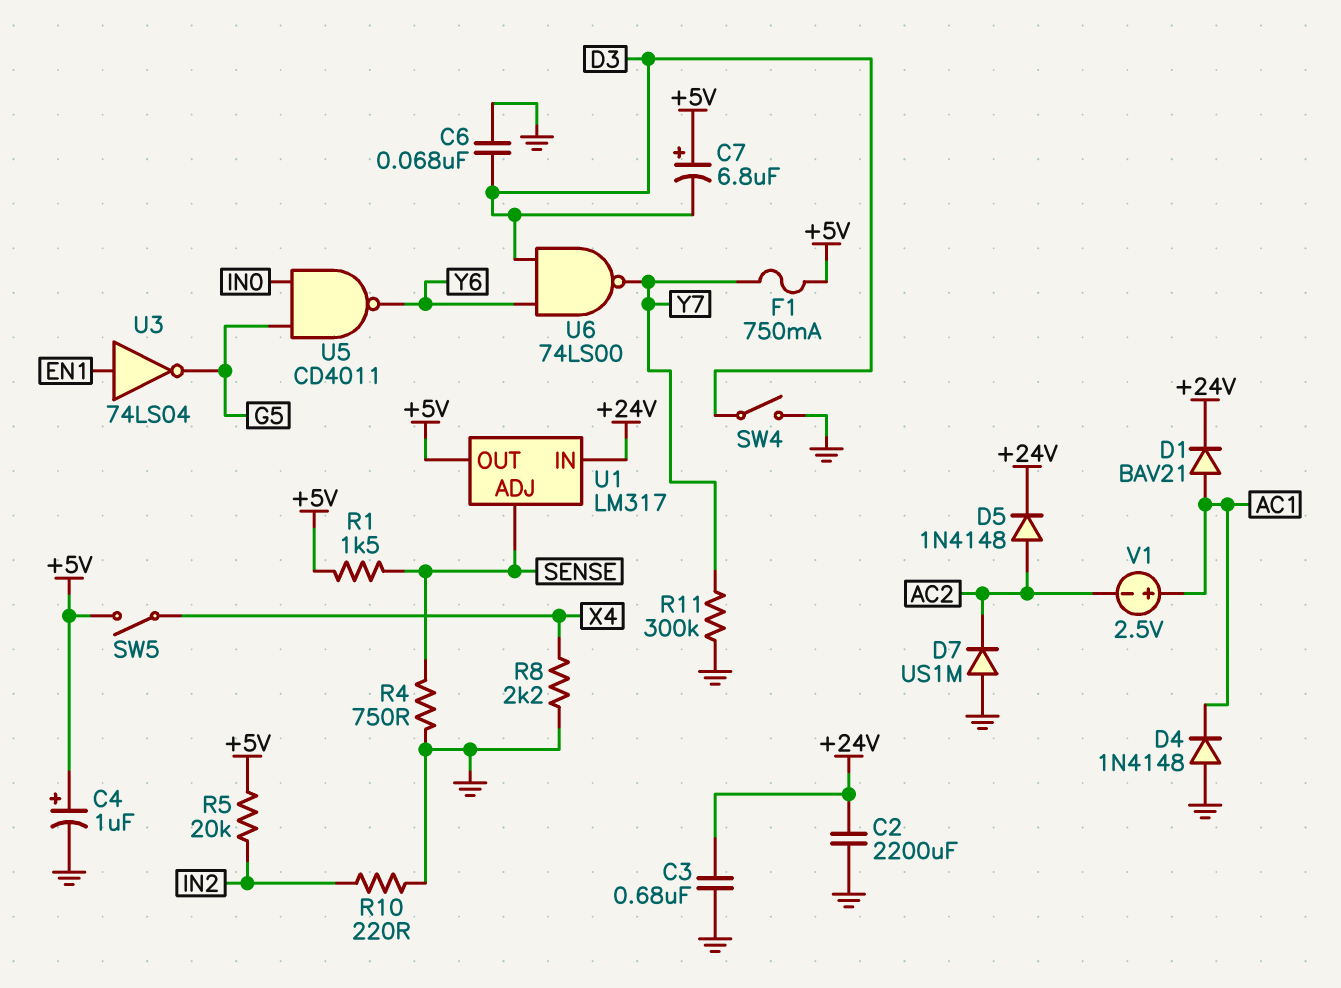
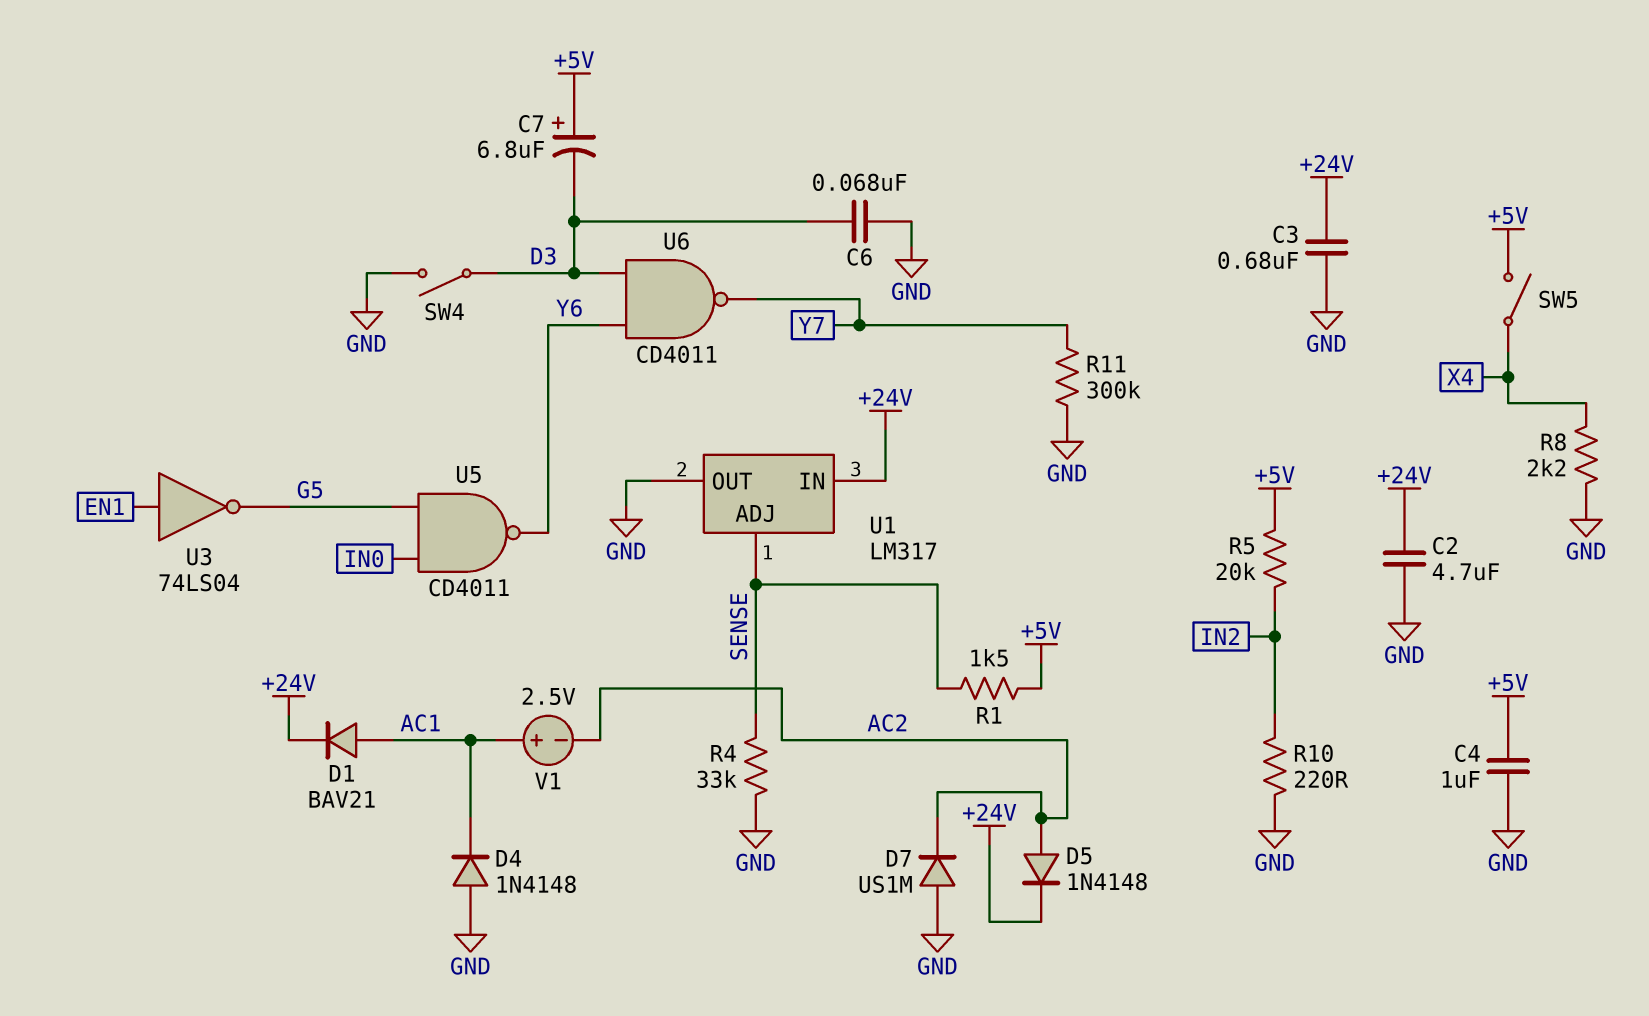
C2: 2200uF (+24V, GND) -> 4.7uF (+24V, GND)
C4: 1uF (plus +5V, minus GND) -> 1uF (+5V, GND)
F1: 750mA (+5V, Y7) -> none
R4: 750 (GND, SENSE) -> 33k (GND, SENSE)
U1 pin OUT: +5V -> GND
U6: NAND 74LS00 (in D3, in Y6, out Y7) -> NAND CD4011 (in D3, in Y6, out Y7)

